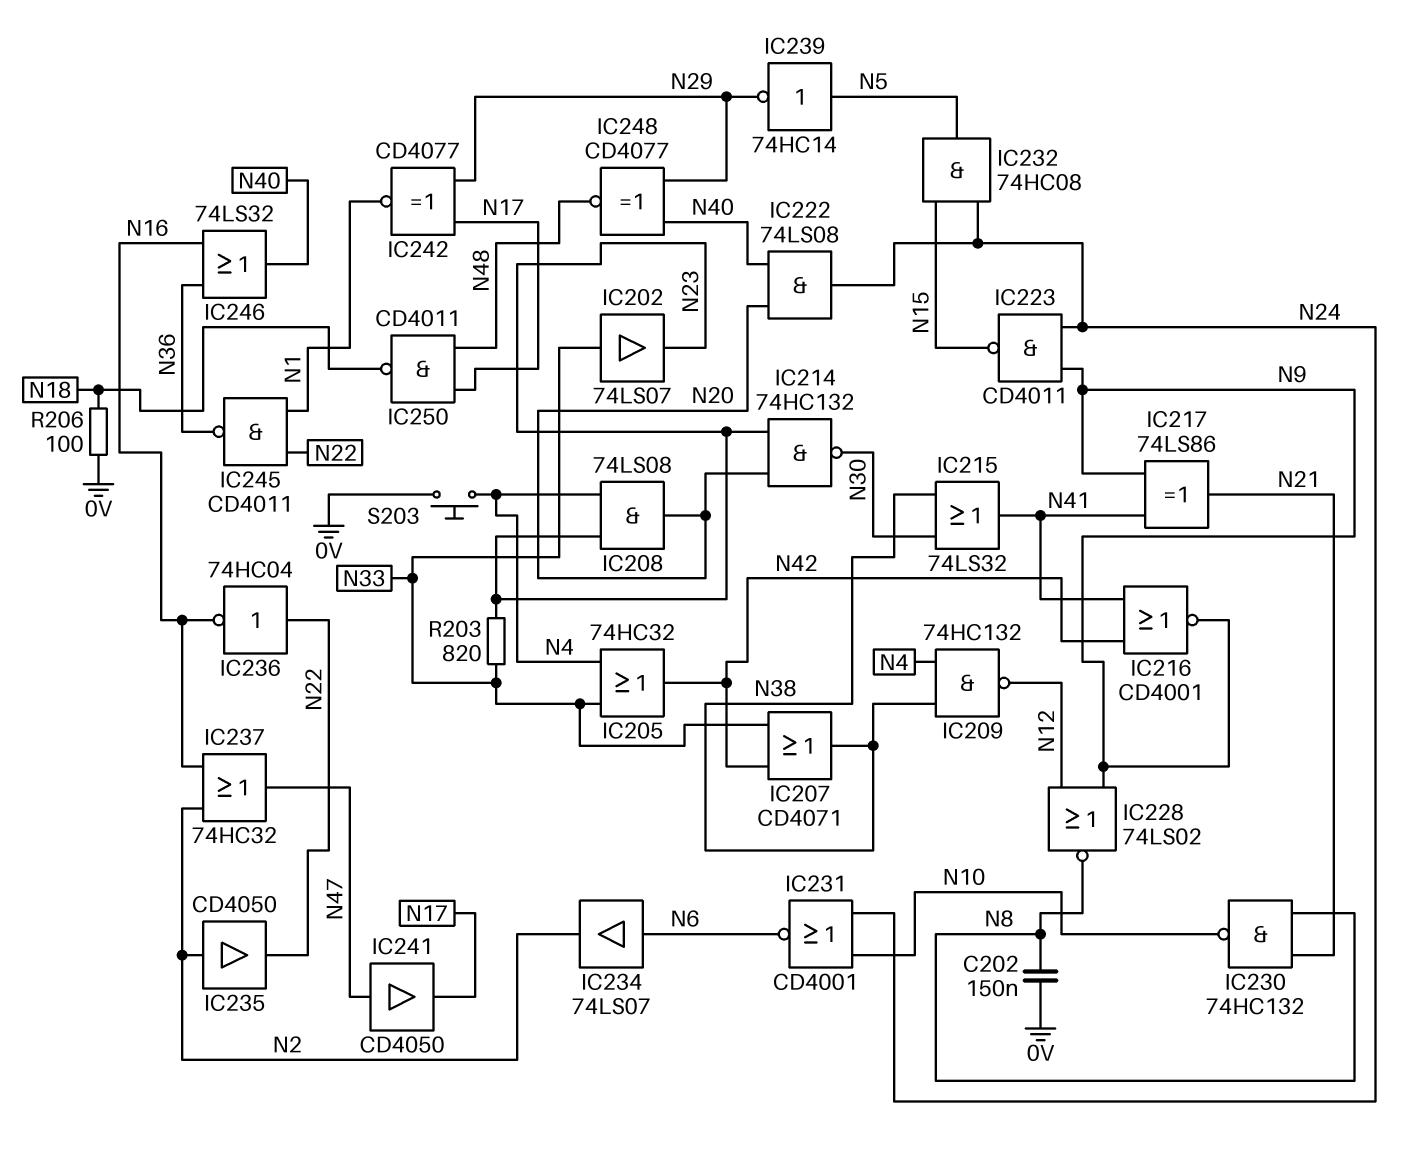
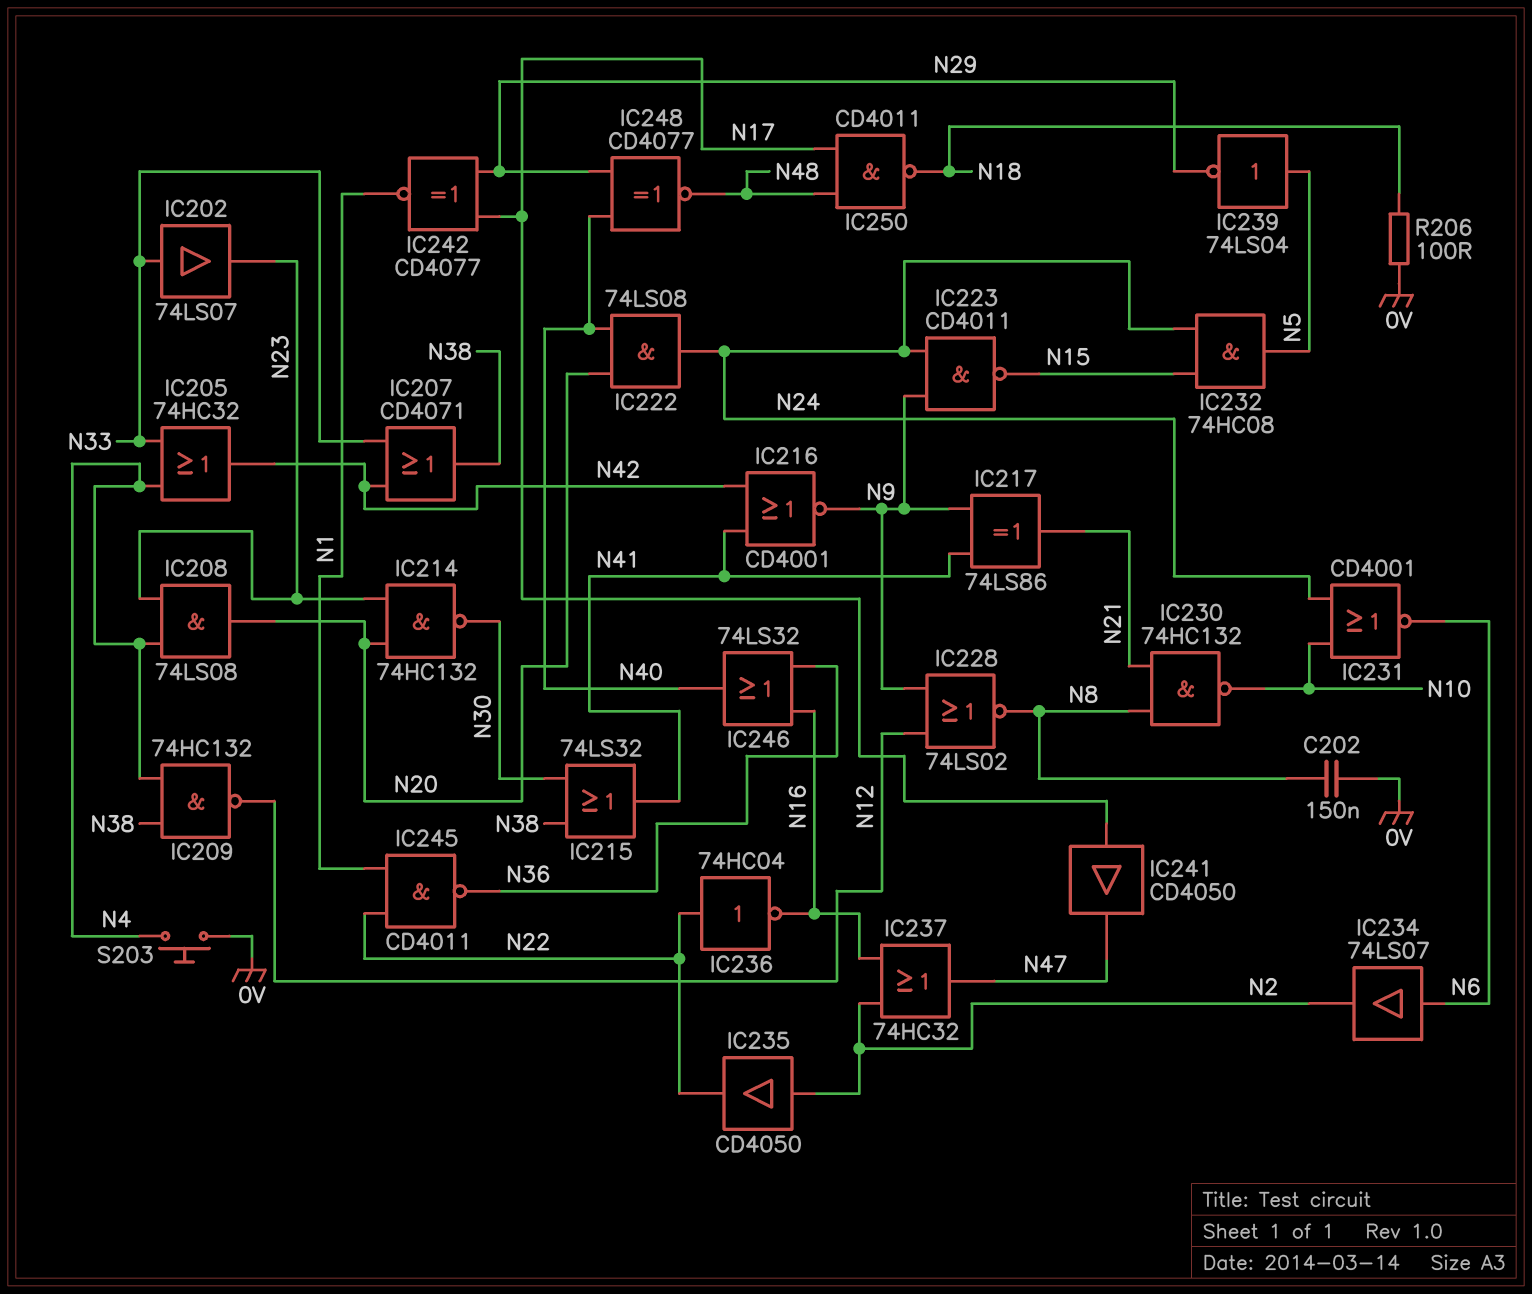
IC239: NOT 74HC14 (in N5, out N29) -> NOT 74LS04 (in N5, out N29)
IC241: buffer CD4050 (in N47, out N17) -> buffer CD4050 (in N17, out N47)
R203: 820 (N23, N33) -> none

